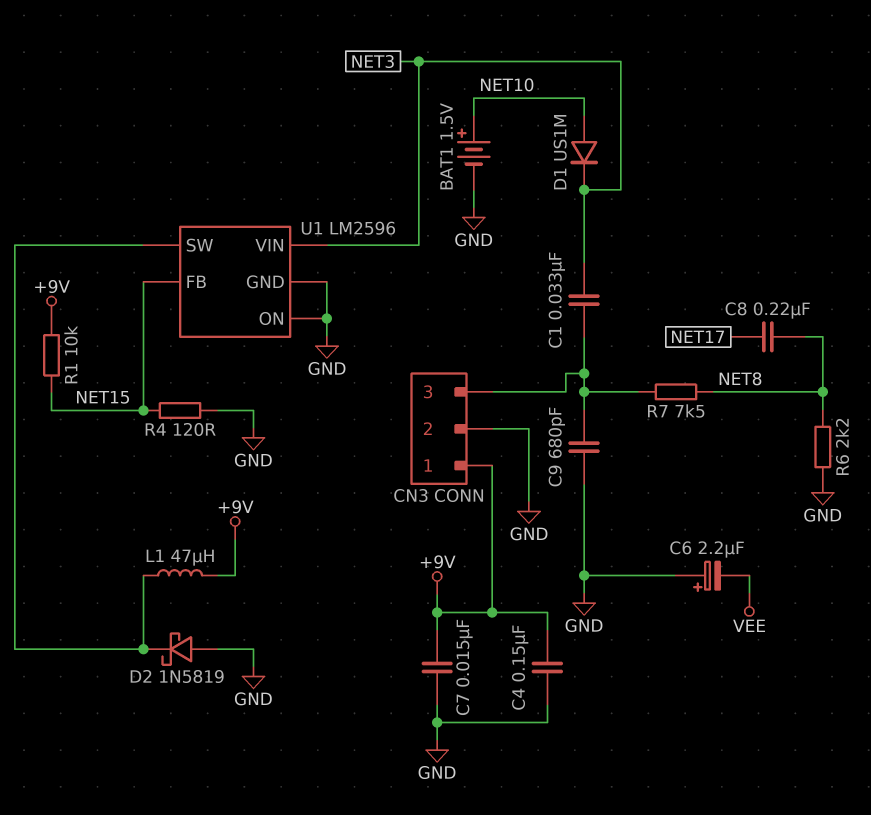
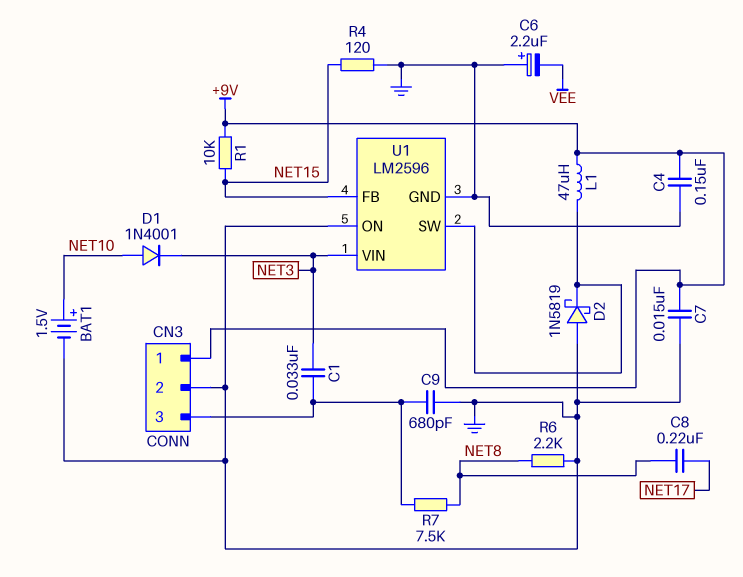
D1: diode US1M (A NET10, K NET3) -> diode 1N4001 (A NET10, K NET3)

